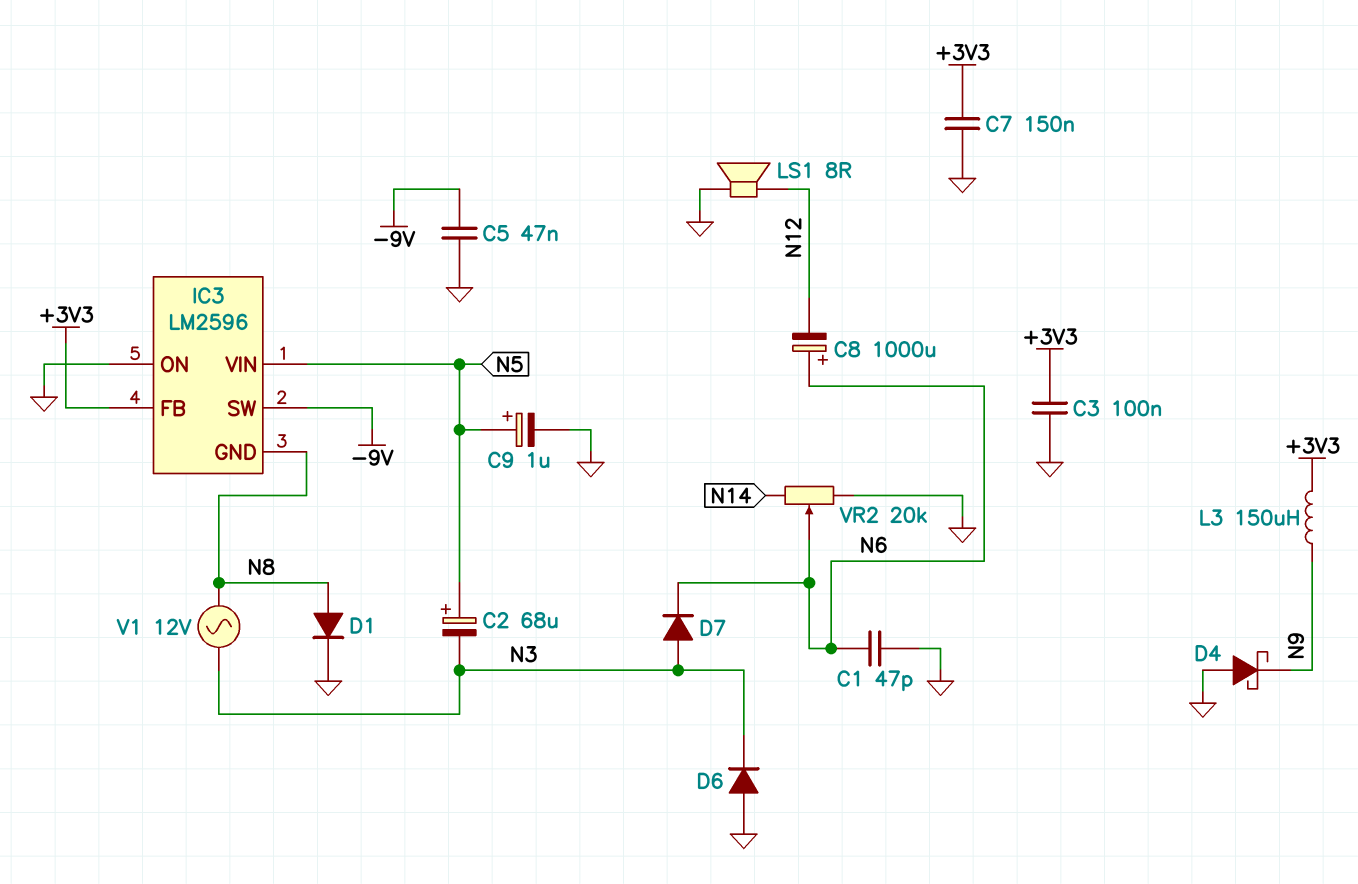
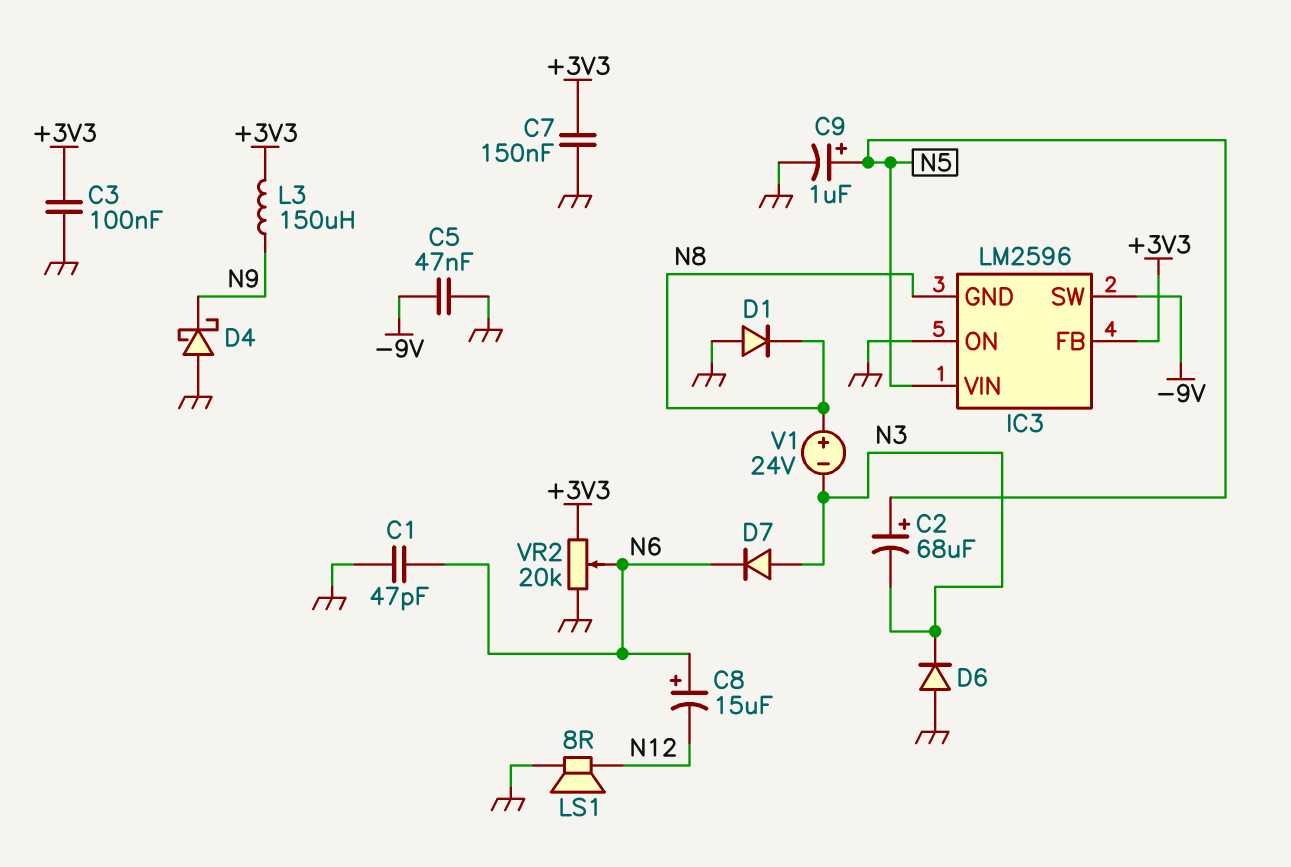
C8: 1000uF (plus N6, minus N12) -> 15uF (plus N6, minus N12)
D1: diode (A N8, K GND) -> diode (A GND, K N8)
V1: AC 12V (N3, N8) -> 24V (plus N8, minus N3)
VR2: 20k (GND, N14, wiper N6) -> 20k (+3V3, GND, wiper N6)

